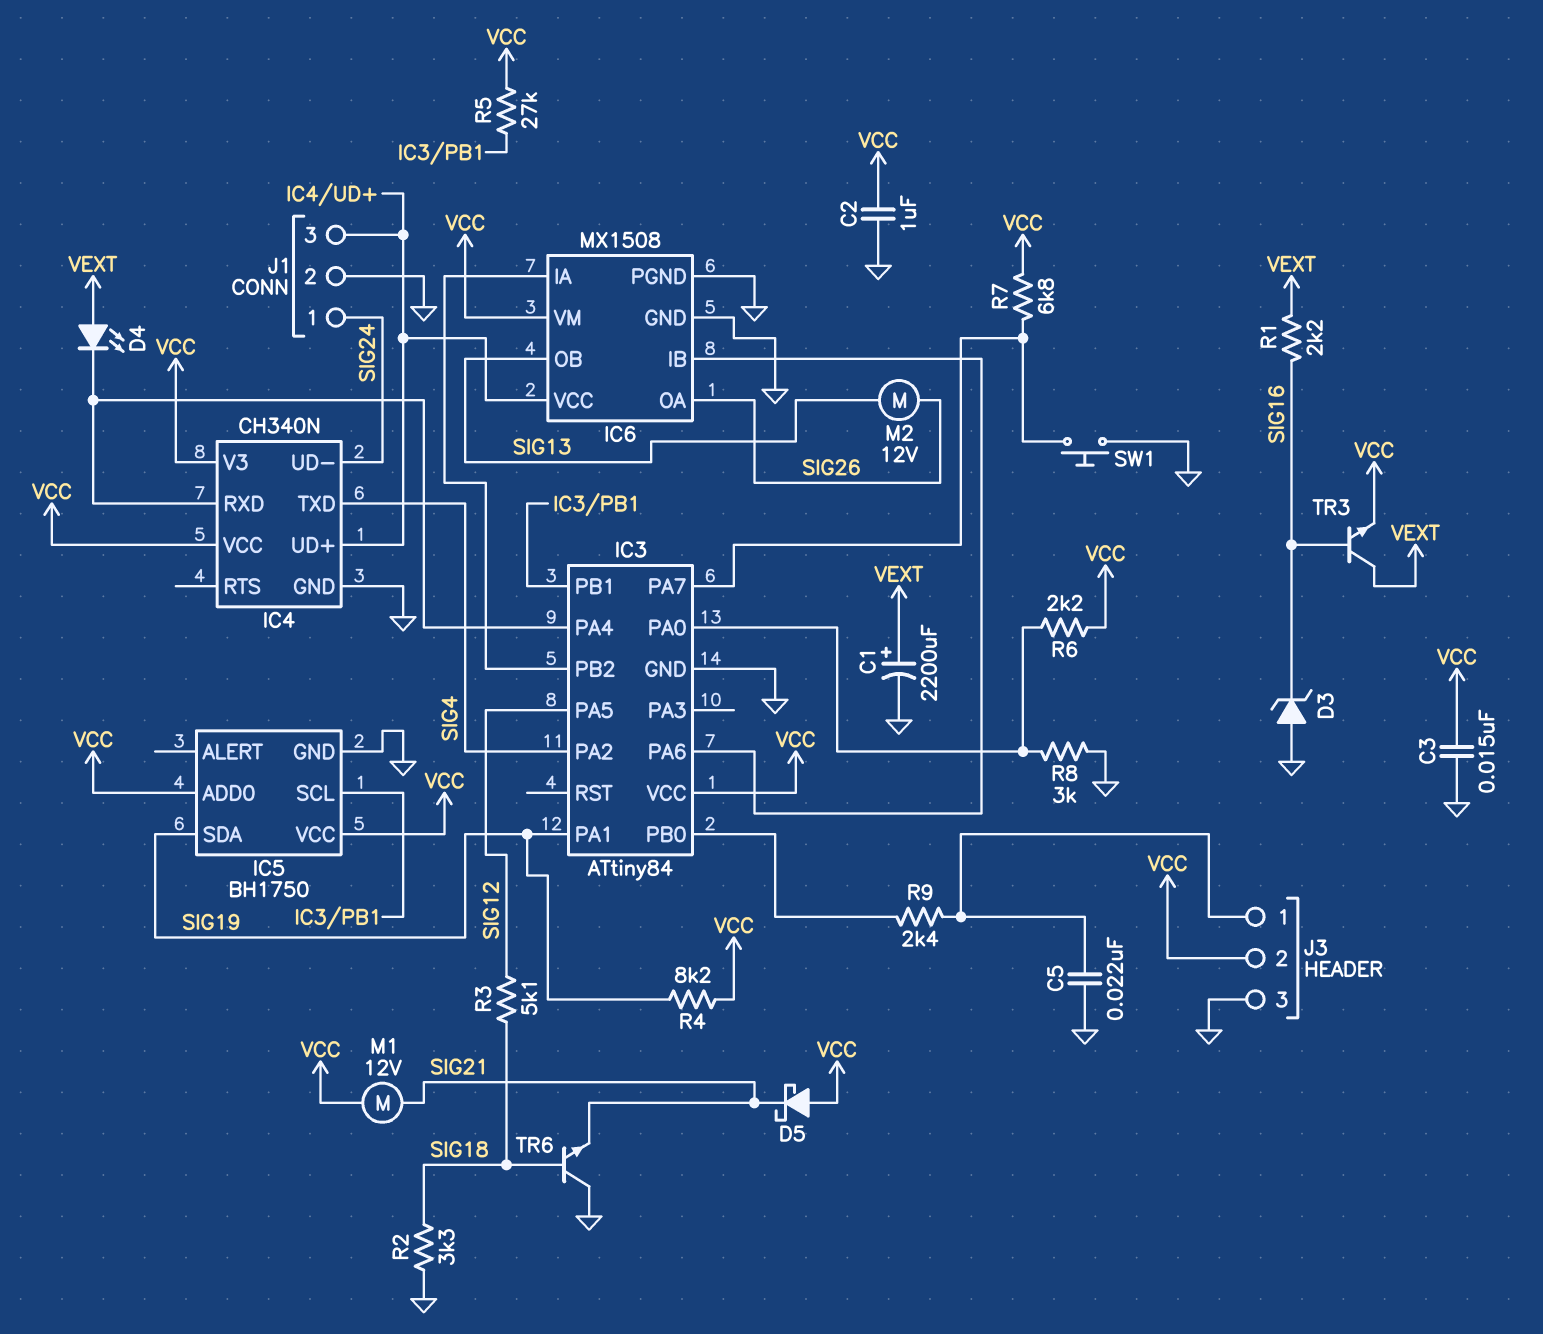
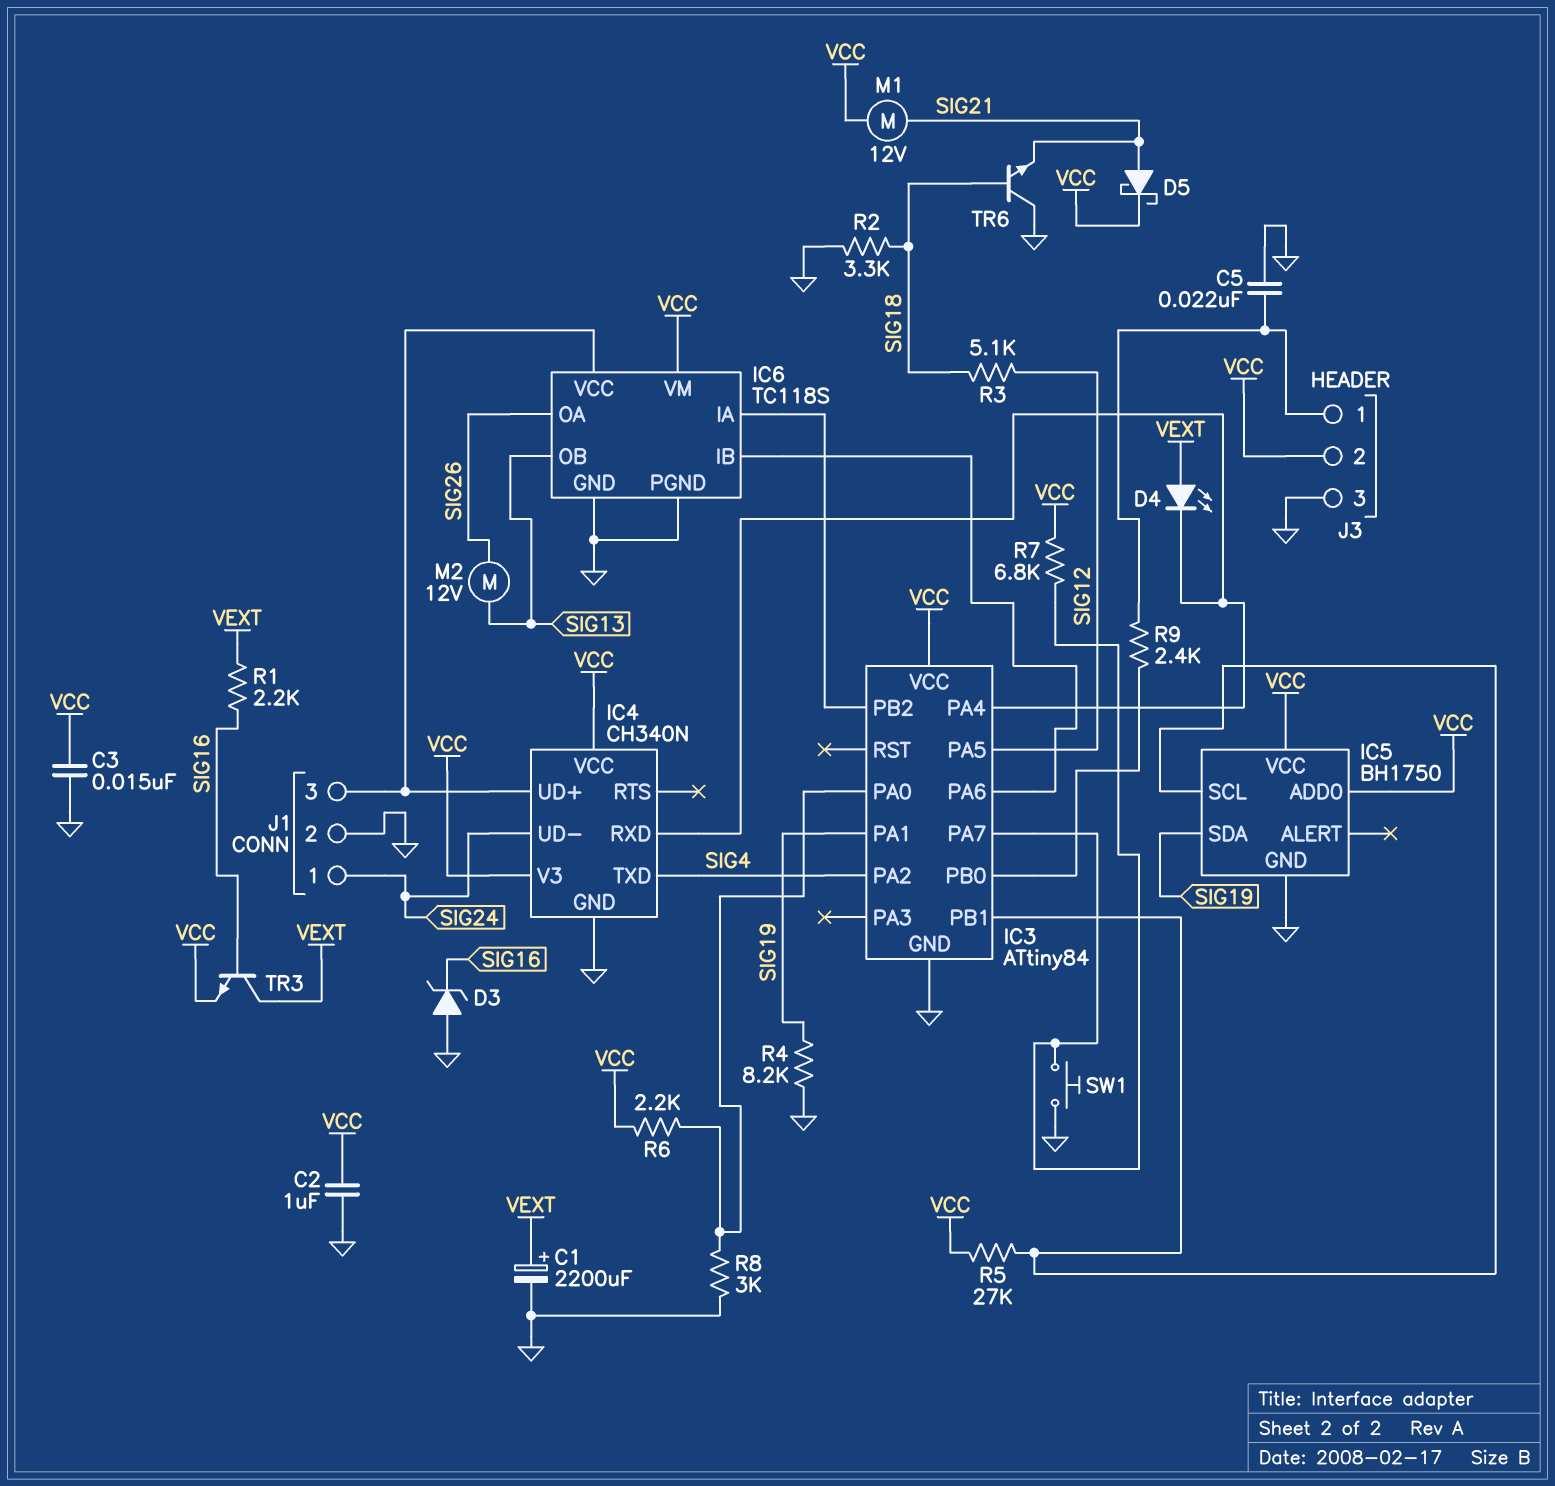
D5: schottky (A VCC, K SIG21) -> schottky (A SIG21, K VCC)
IC6: MX1508 -> TC118S
R4: 8.2k (SIG19, VCC) -> 8.2k (GND, SIG19)

